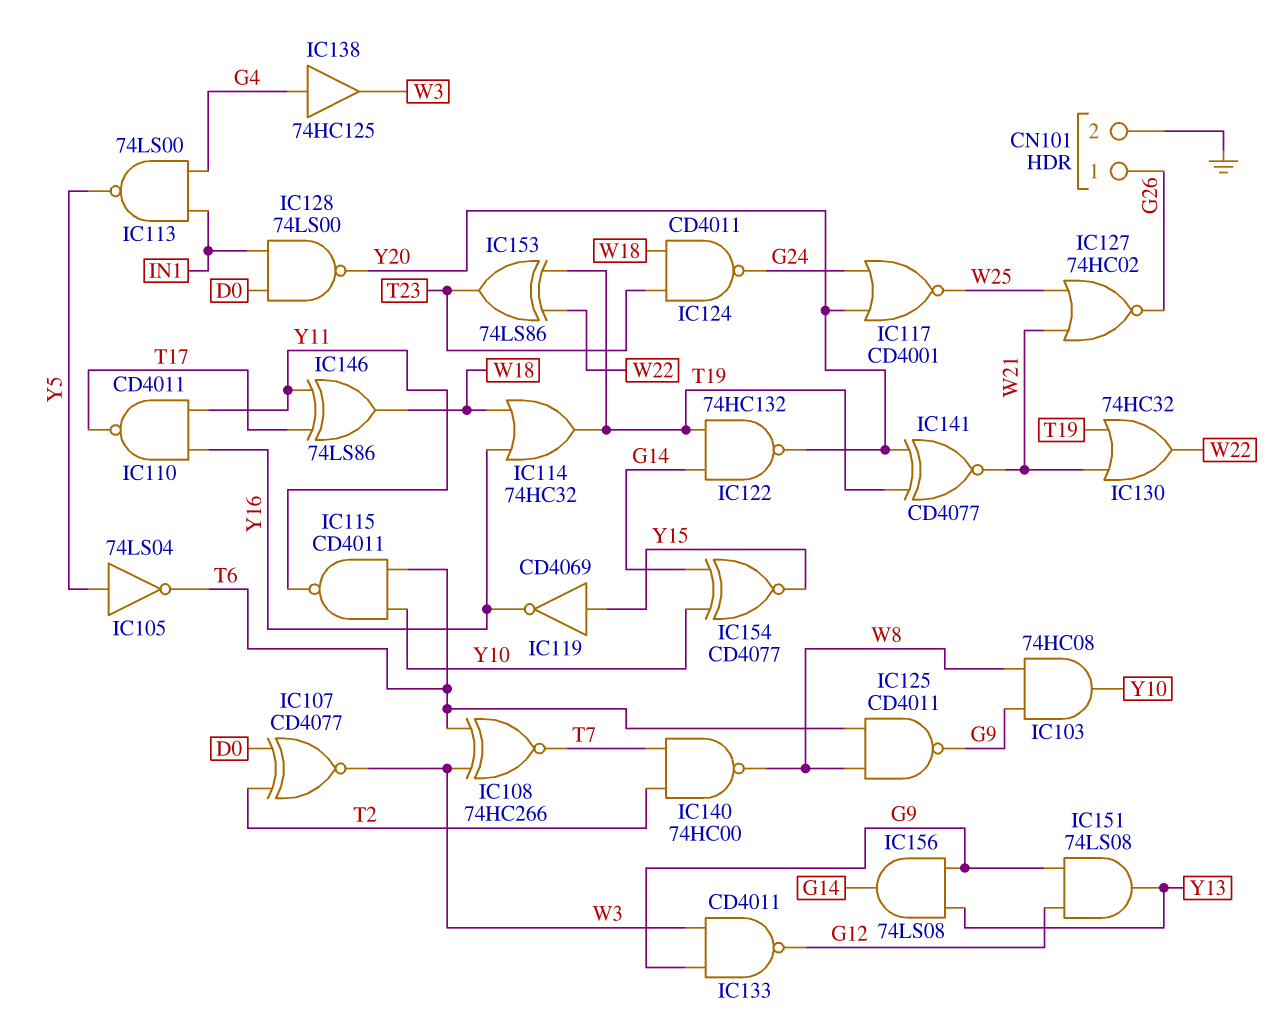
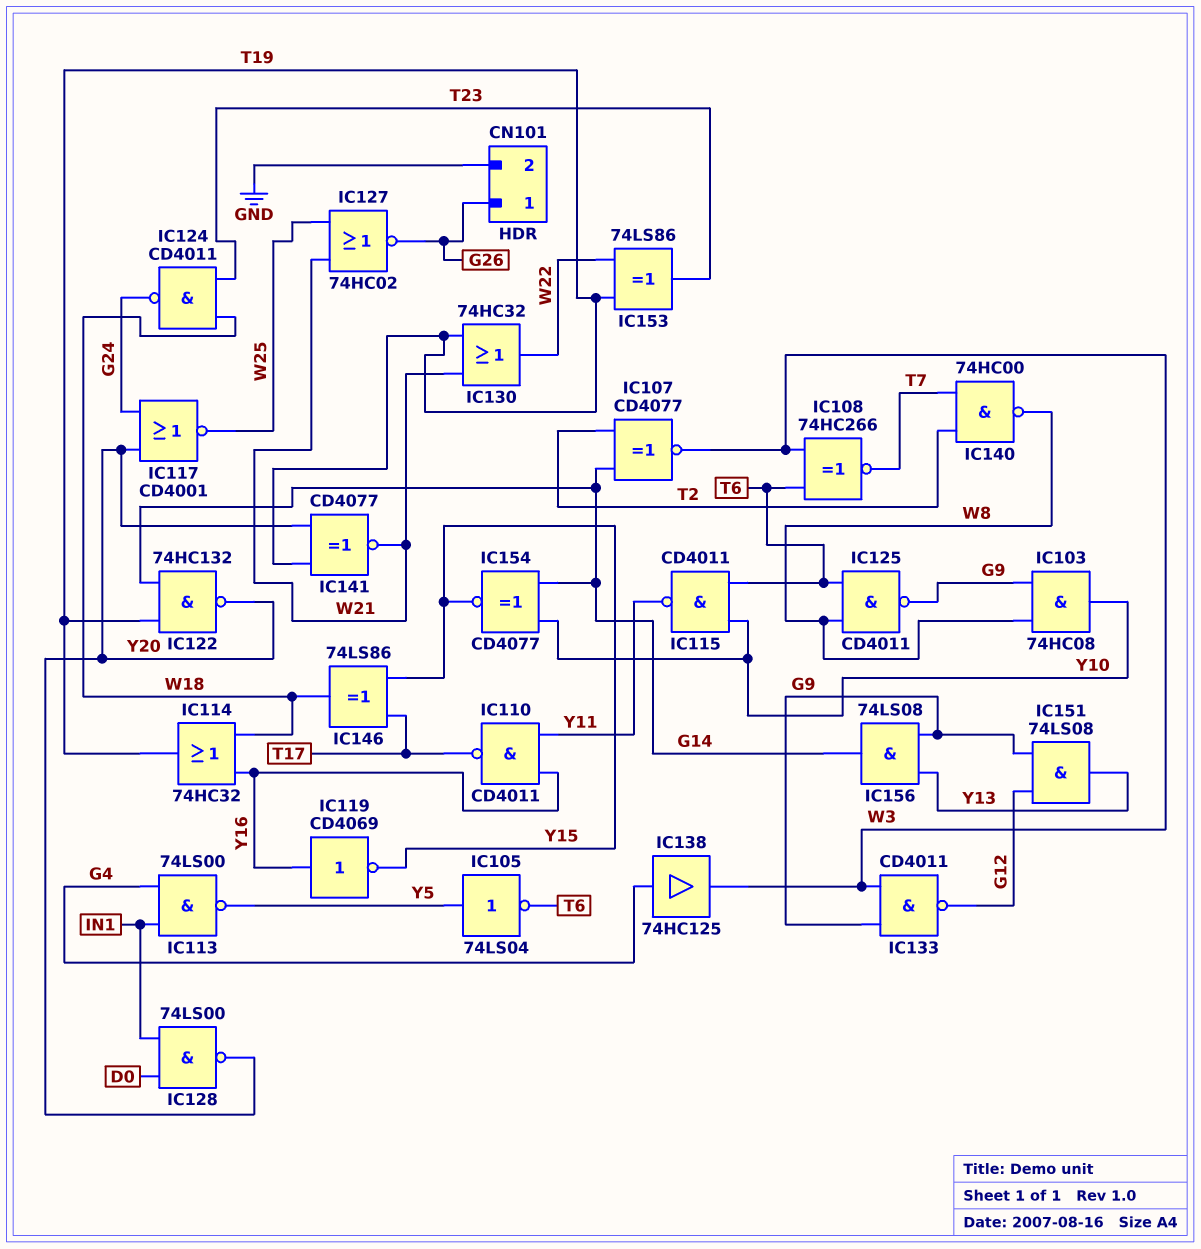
IC107: XNOR CD4077 (in D0, in T2, out W3) -> XNOR CD4077 (in G14, in T2, out W3)
IC119: NOT CD4069 (in Y15, out Y16) -> NOT CD4069 (in Y16, out Y15)
IC146: XOR 74LS86 (in T17, in Y11, out W18) -> XOR 74LS86 (in T17, in Y15, out W18)

